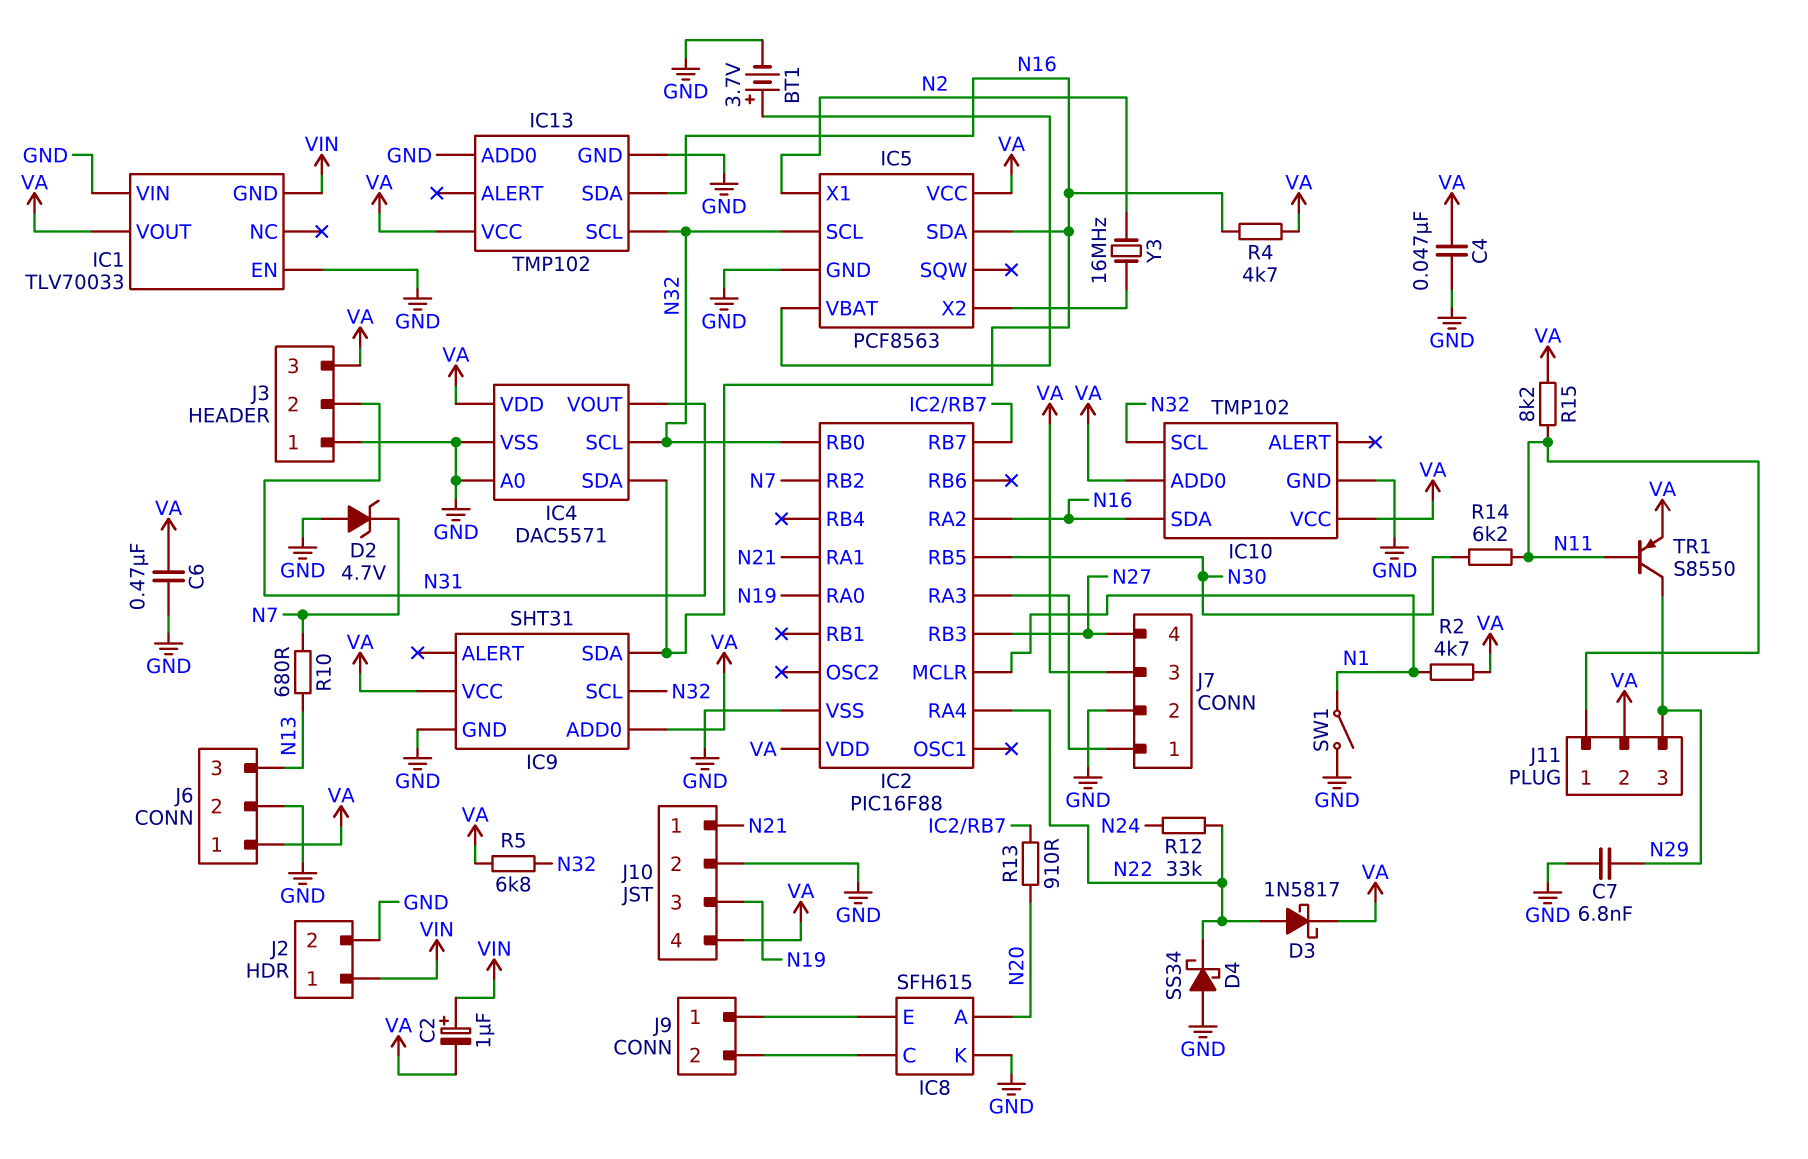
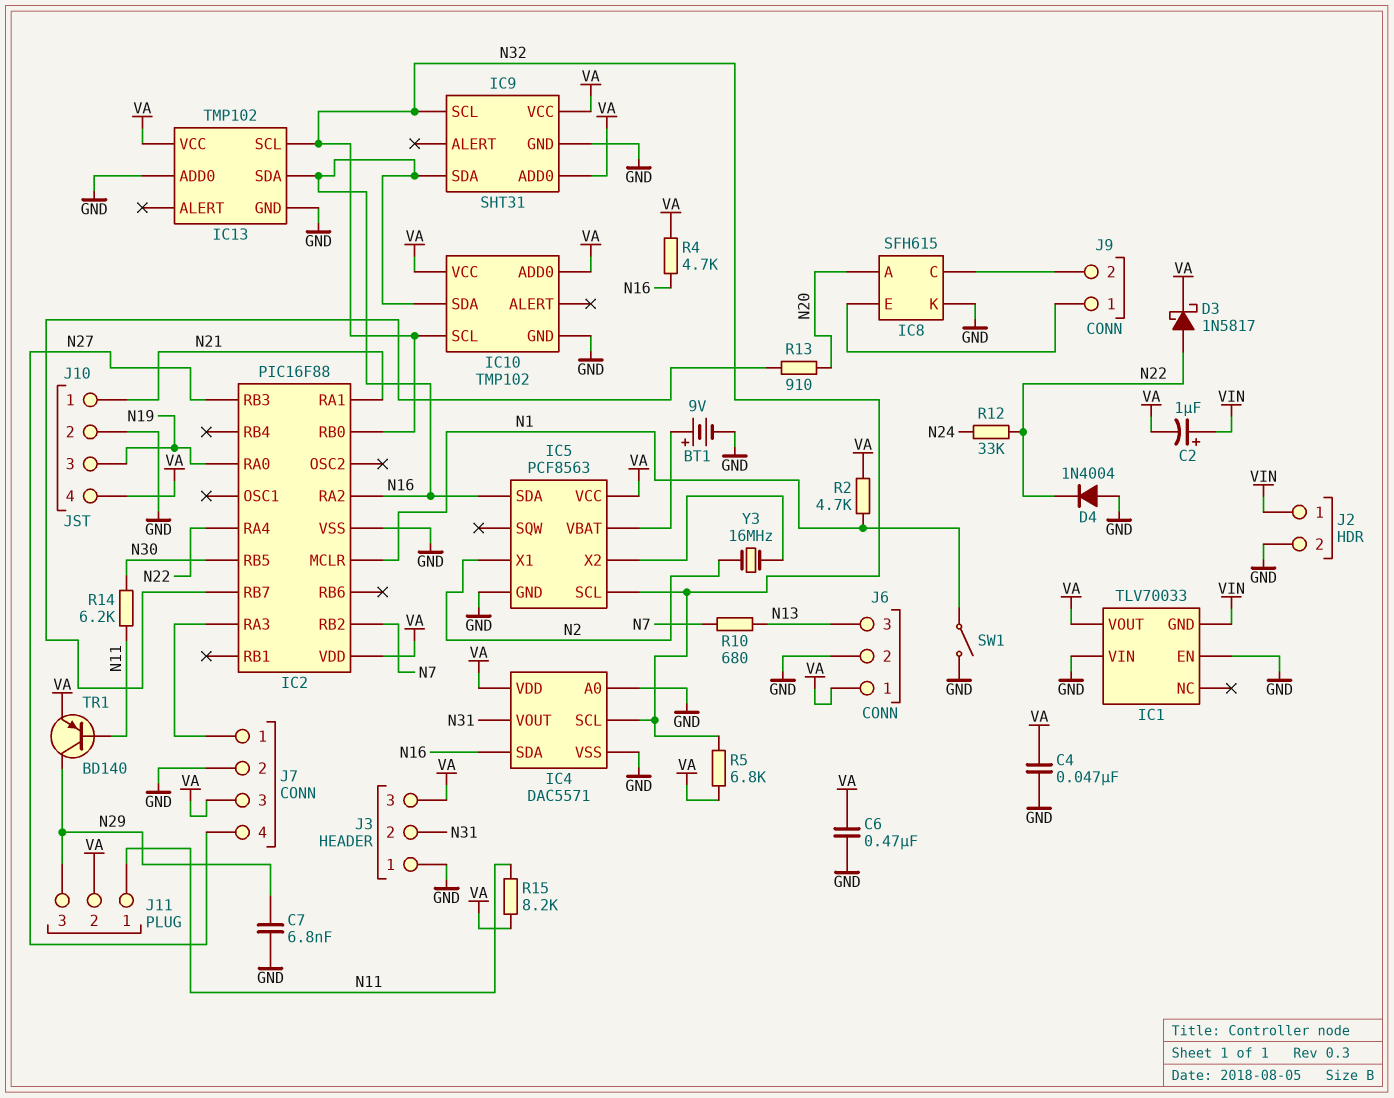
BT1: 3.7V (plus IC5/VBAT, minus GND) -> 9V (plus IC5/VBAT, minus GND)
D2: zener 4.7V (A GND, K N7) -> none
D4: schottky SS34 (A GND, K N22) -> diode 1N4004 (A GND, K N22)
TR1: PNP S8550 (B N11, C N29, E VA) -> PNP BD140 (B N11, C N29, E VA)

